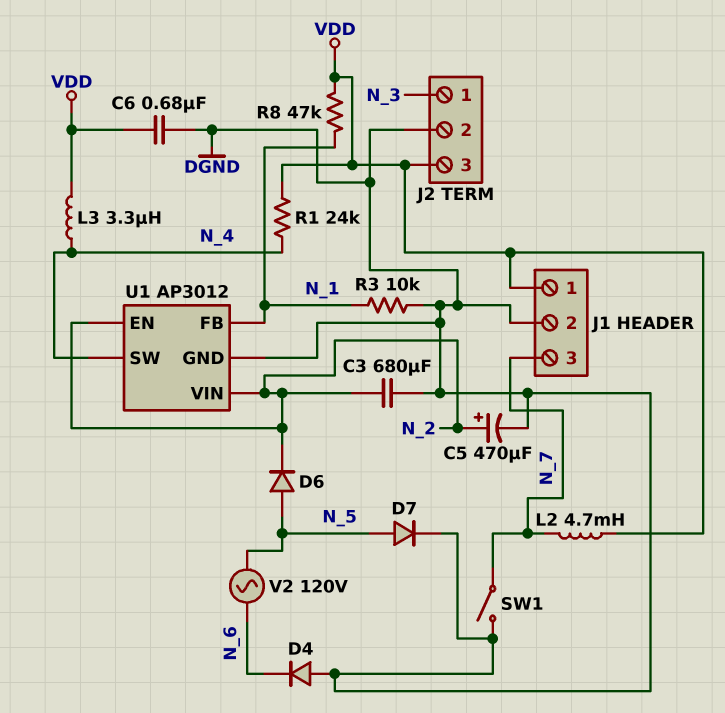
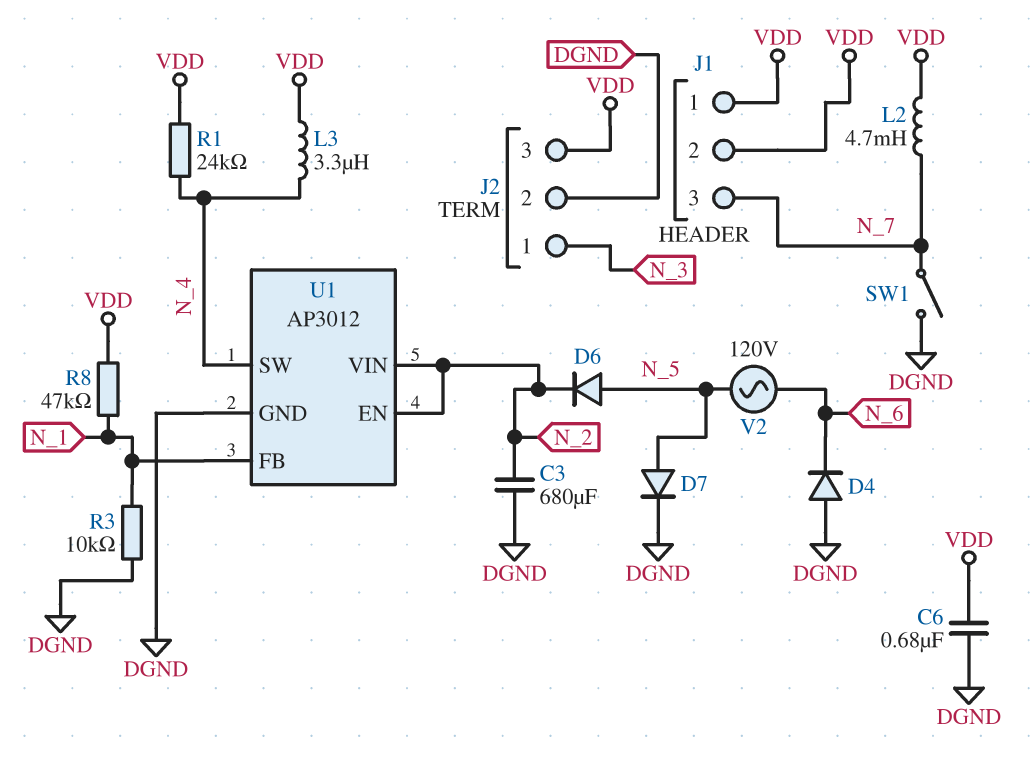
C5: 470uF (plus N_2, minus DGND) -> none
J1 pin 2: DGND -> VDD

